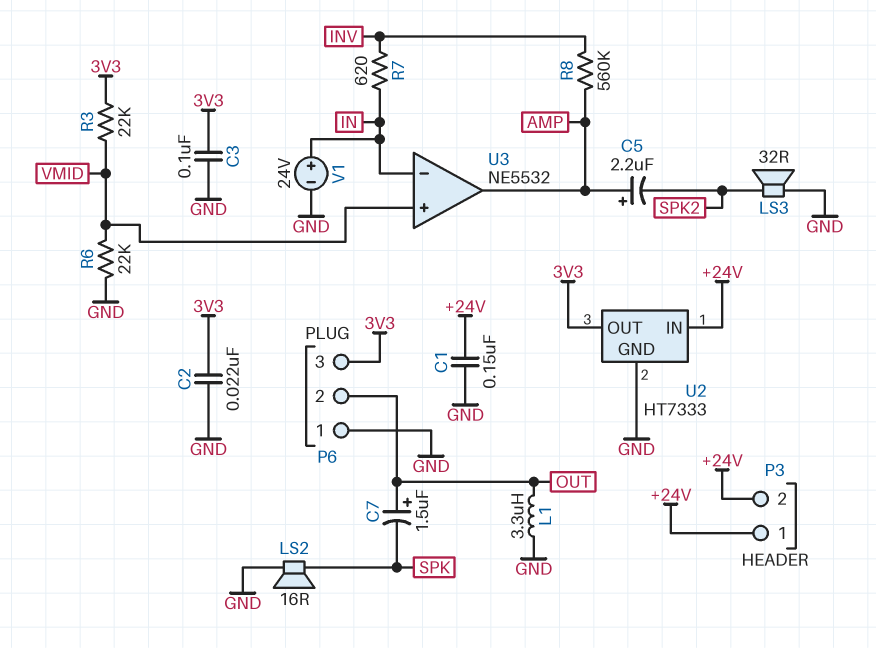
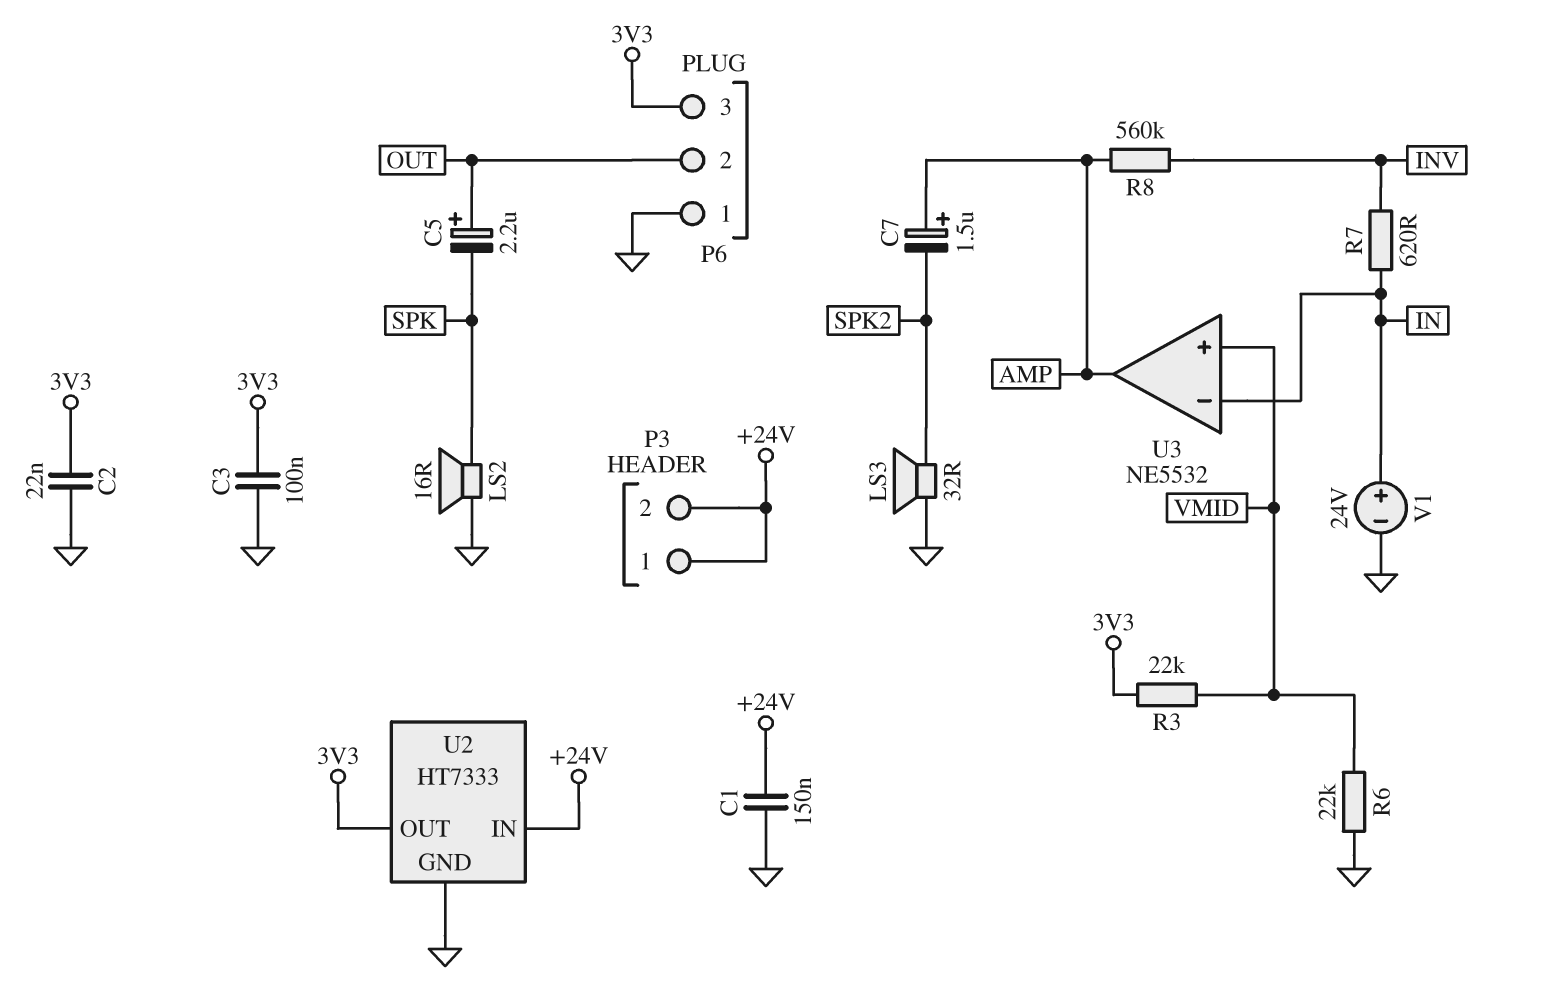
C5: 2.2uF (plus AMP, minus SPK2) -> 2.2uF (plus OUT, minus SPK)
C7: 1.5uF (plus OUT, minus SPK) -> 1.5uF (plus AMP, minus SPK2)
L1: 3.3uH (GND, OUT) -> none

